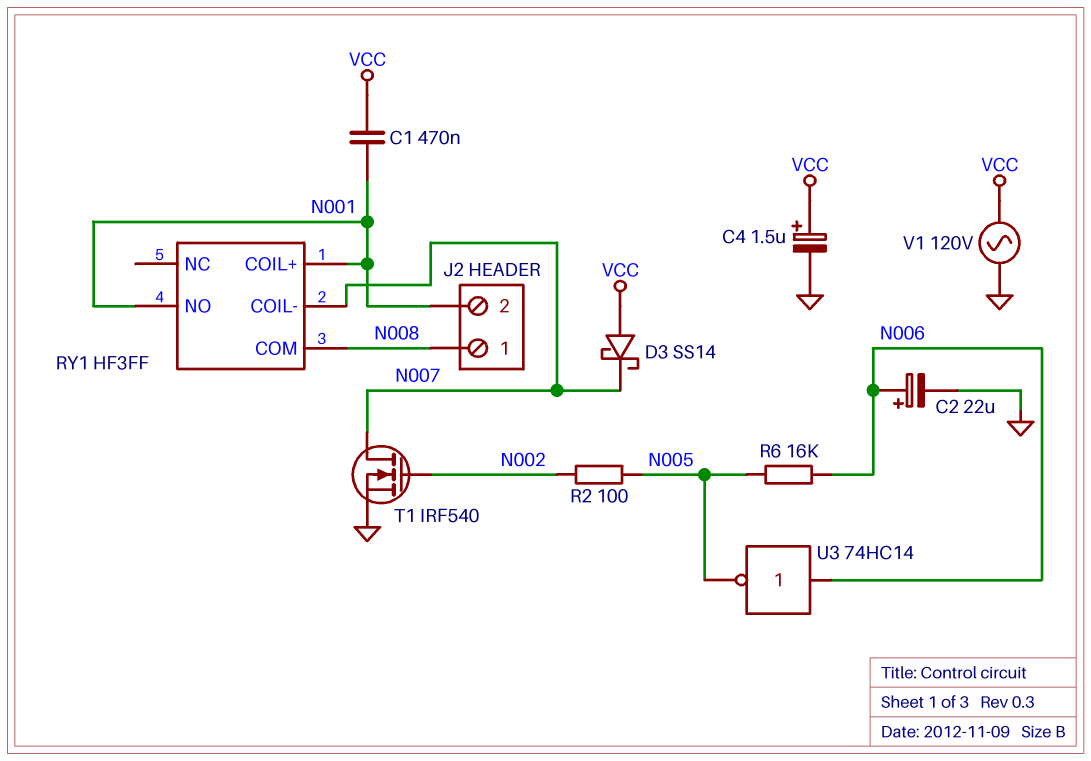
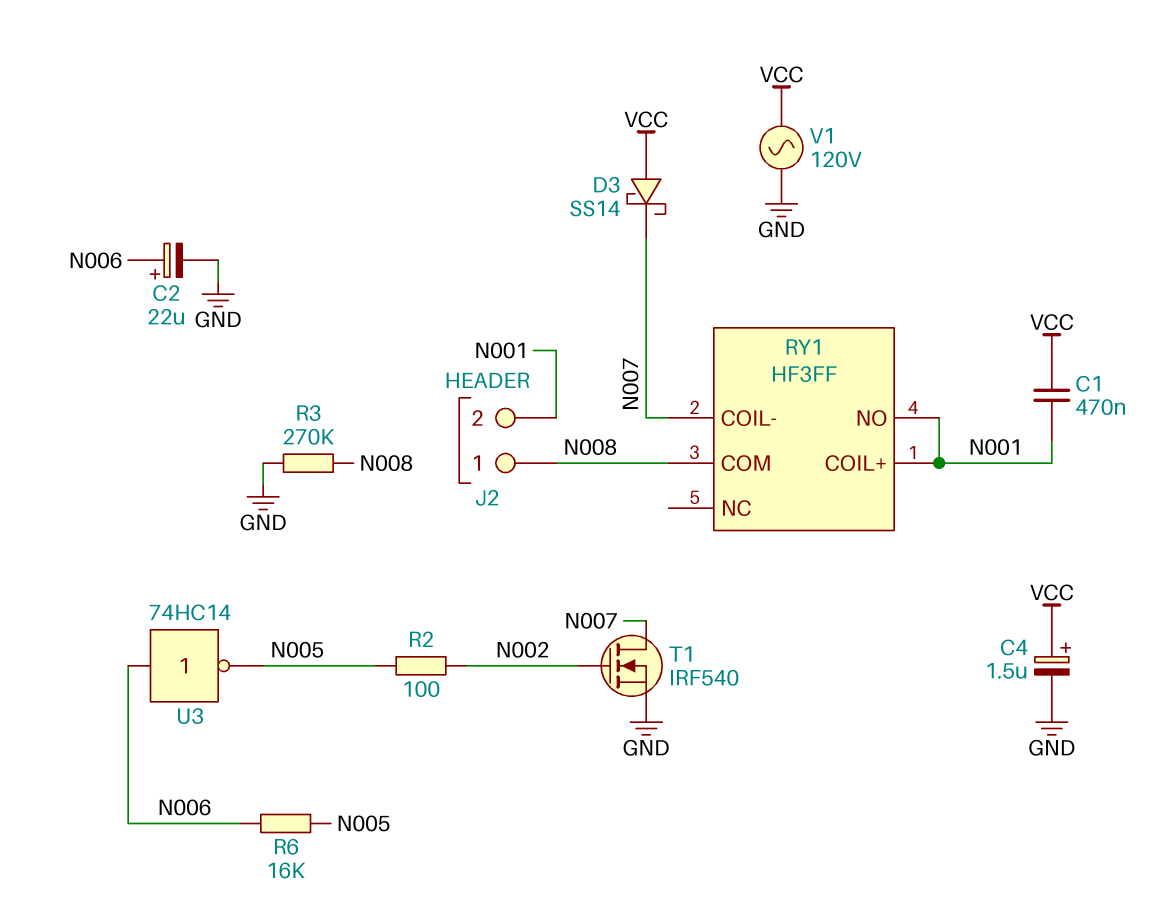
R3: none -> 270k (GND, N008)

